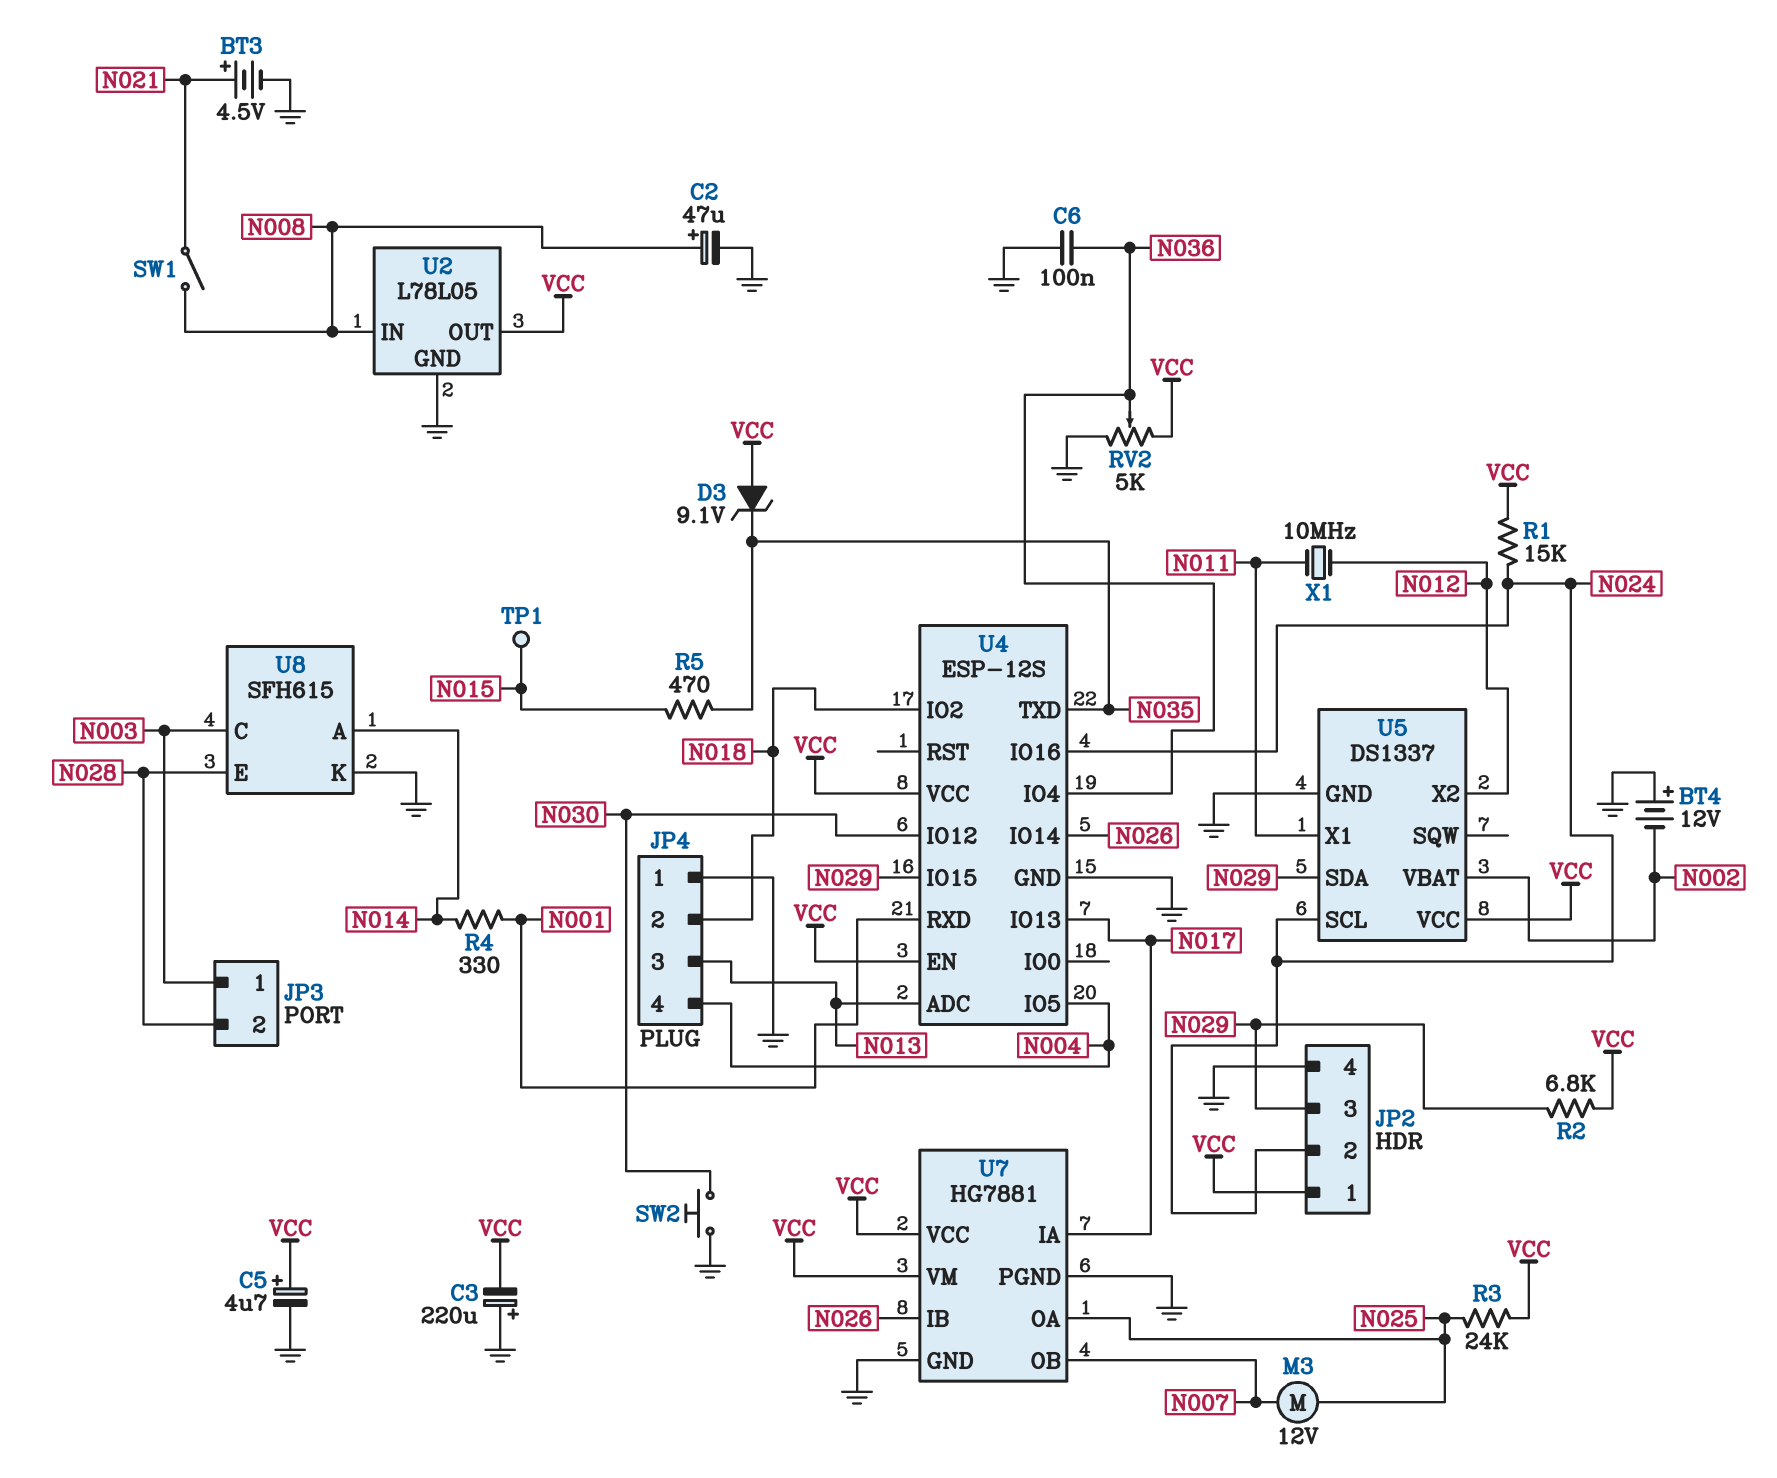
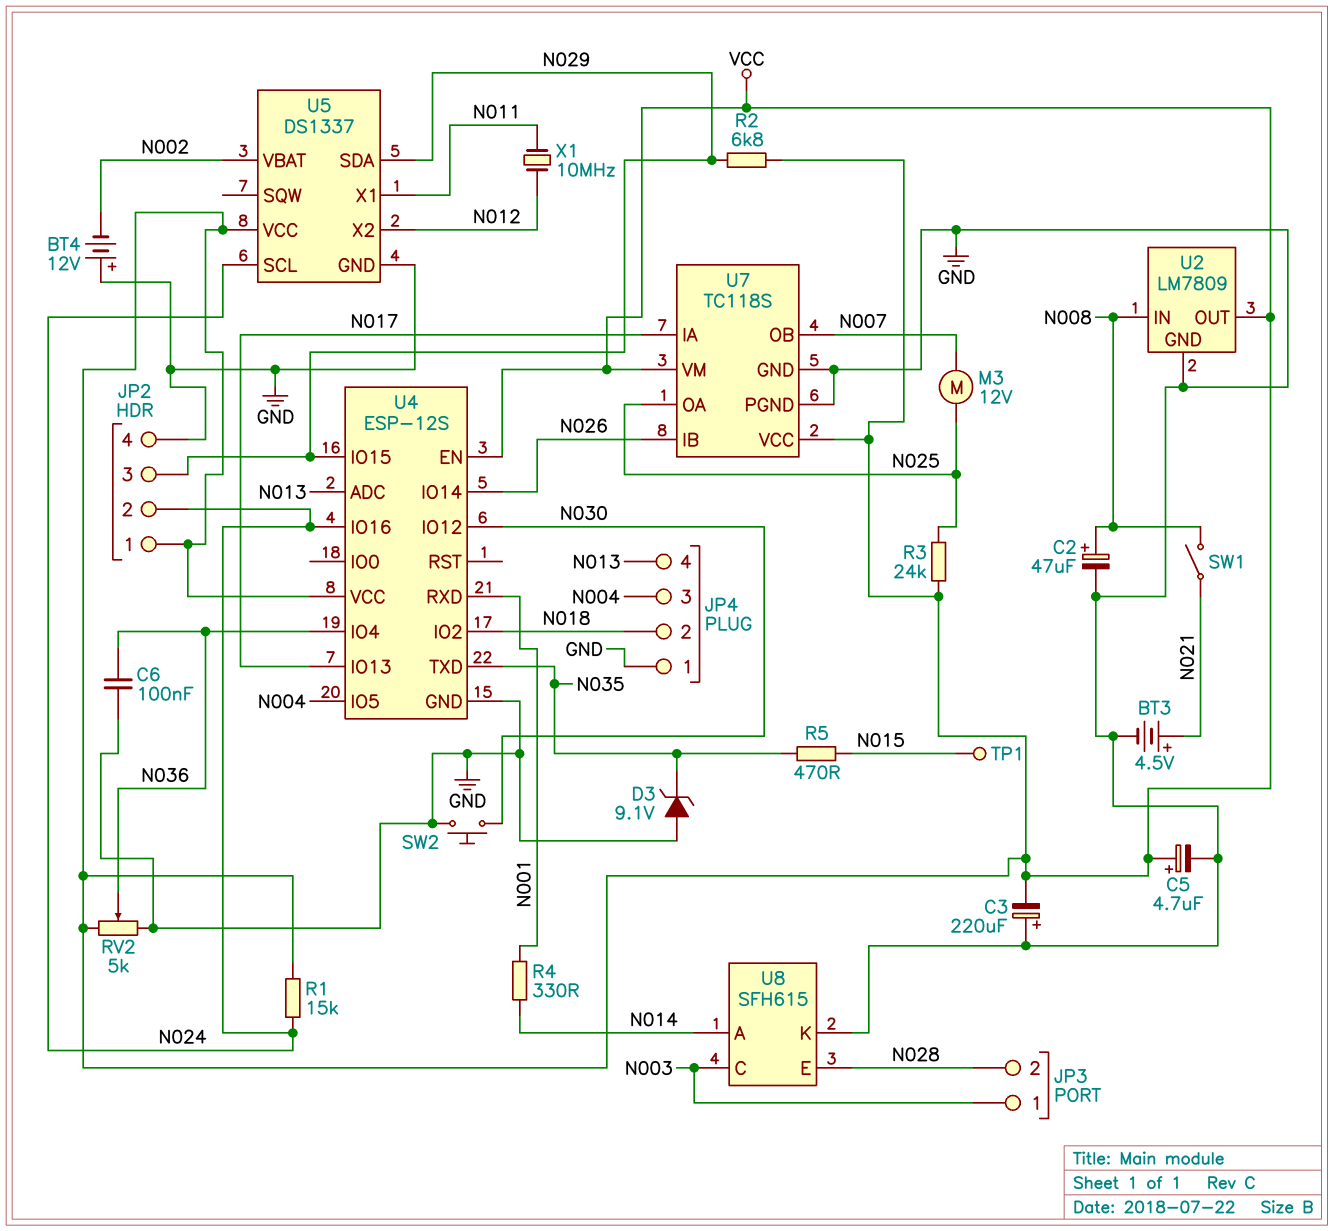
D3: zener 9.1V (A VCC, K N035) -> zener 9.1V (A GND, K N035)
JP4 pin 3: N013 -> N004
JP4 pin 4: N004 -> N013
U2: L78L05 -> LM7809
U7: HG7881 -> TC118S

